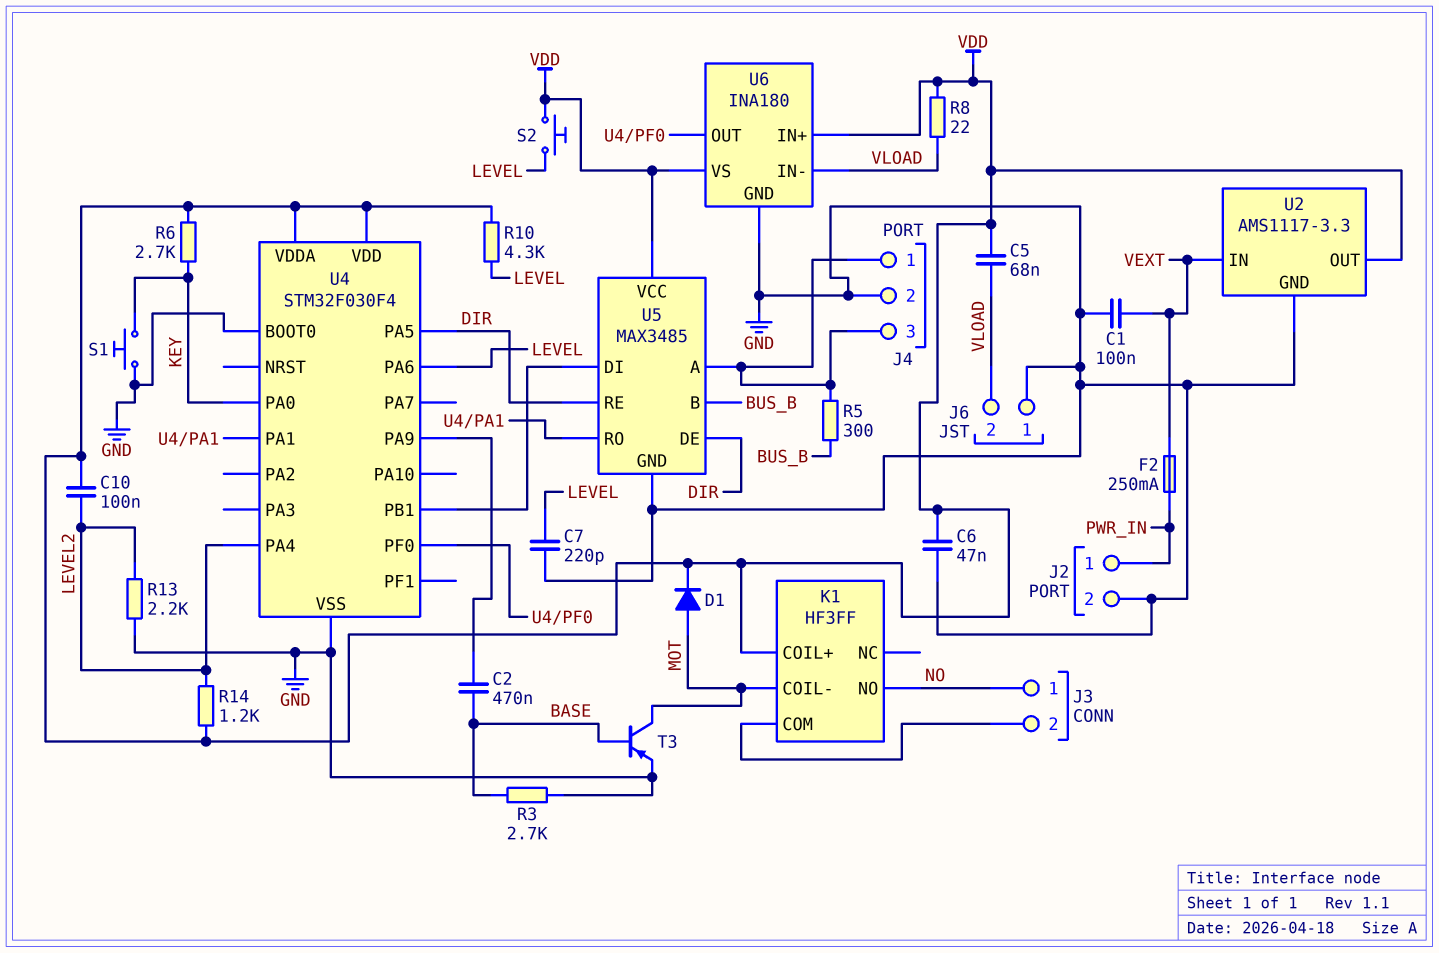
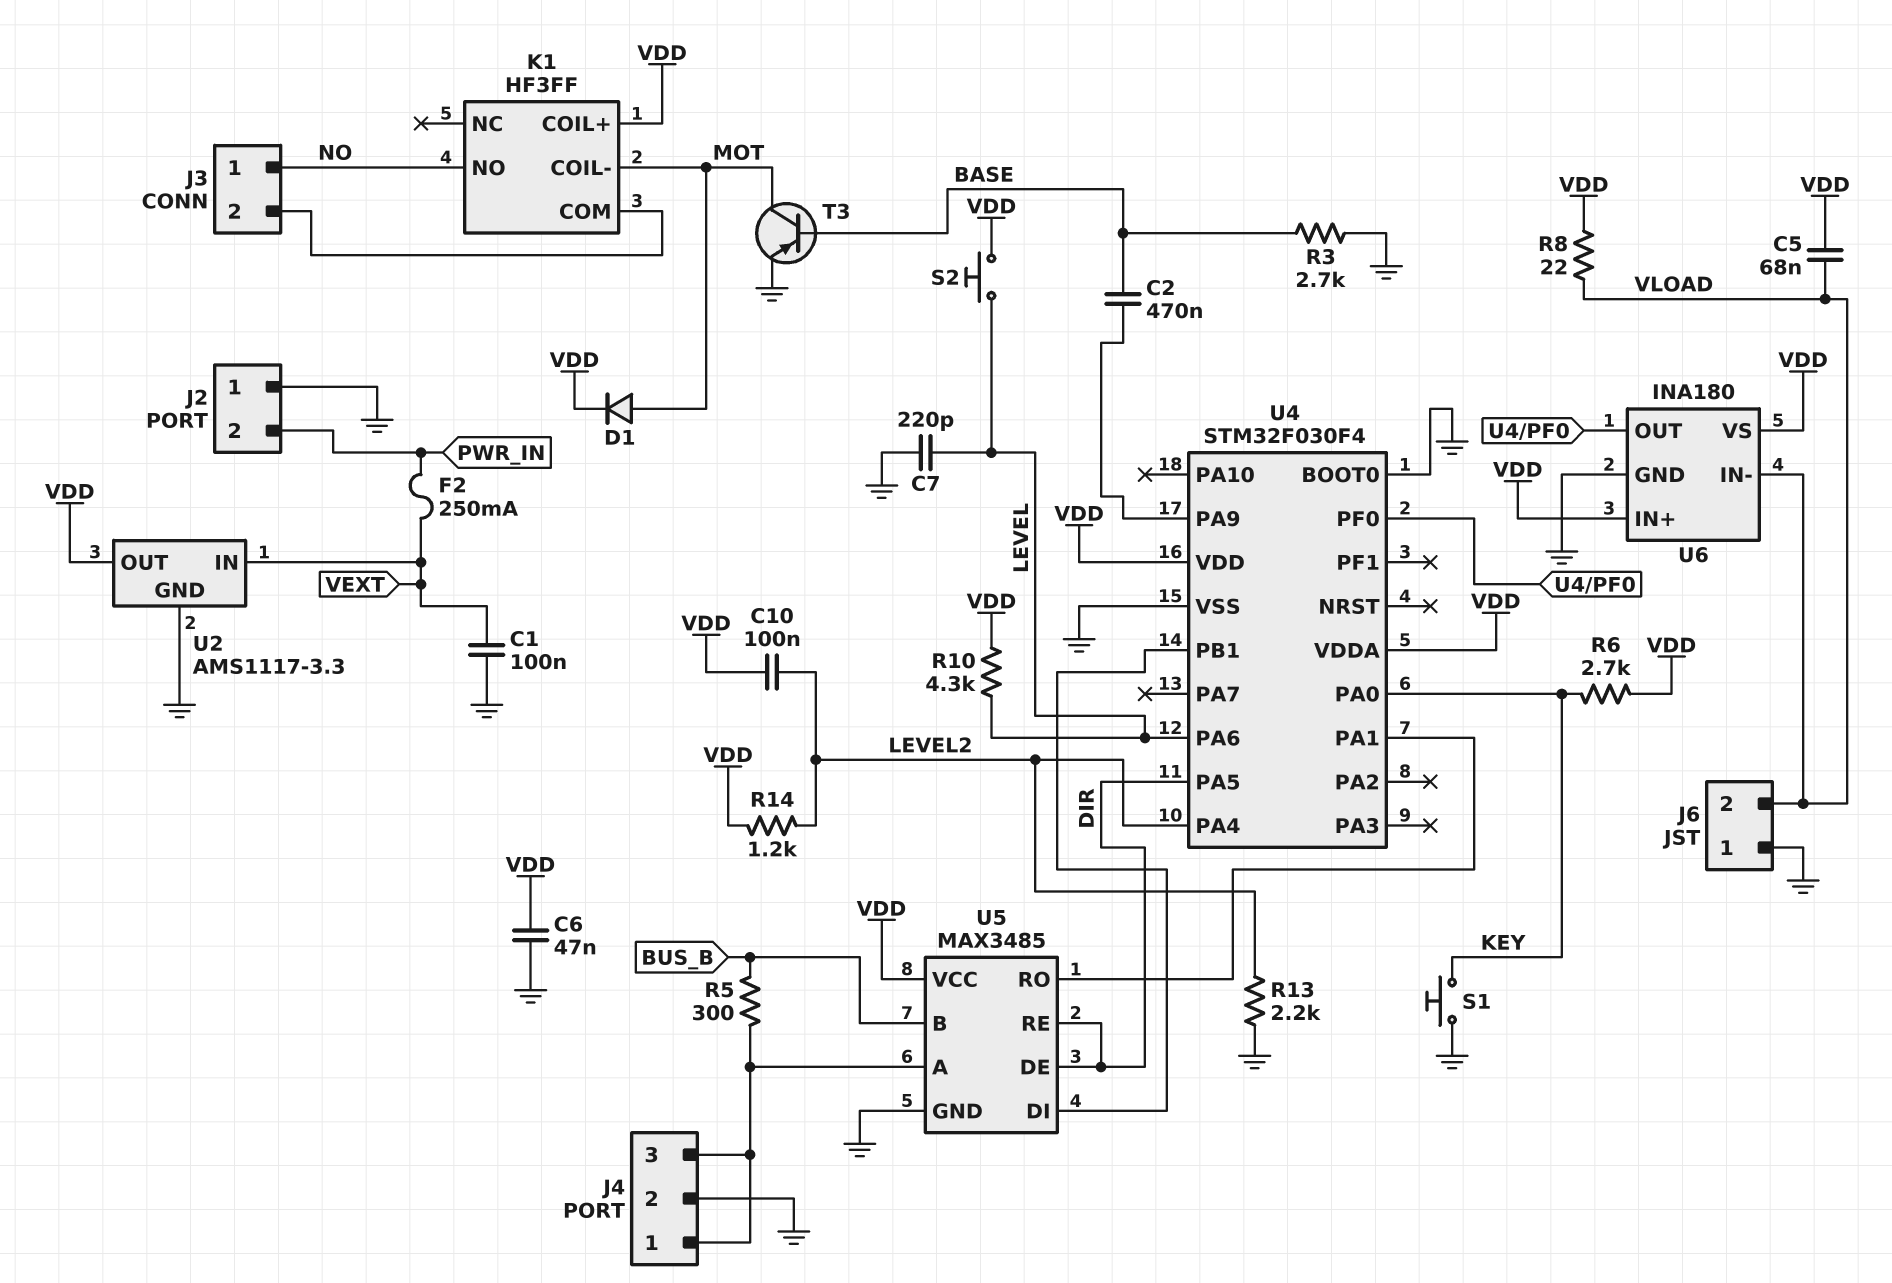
J2 pin 1: PWR_IN -> GND
J2 pin 2: GND -> PWR_IN

